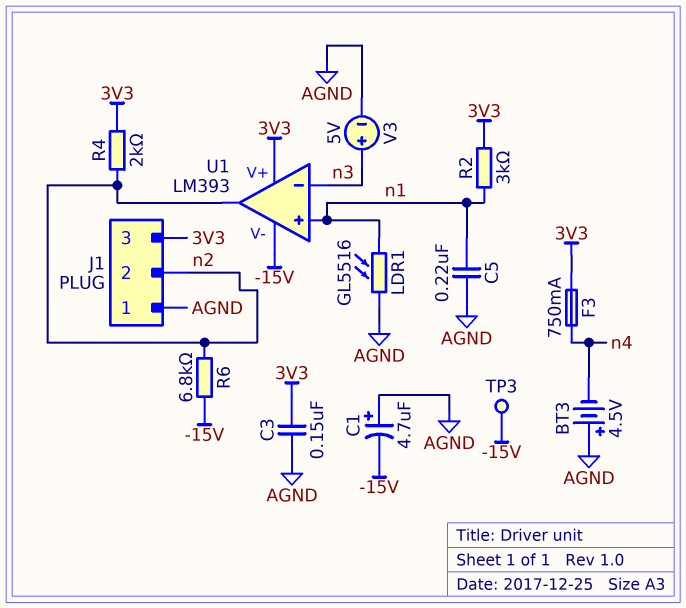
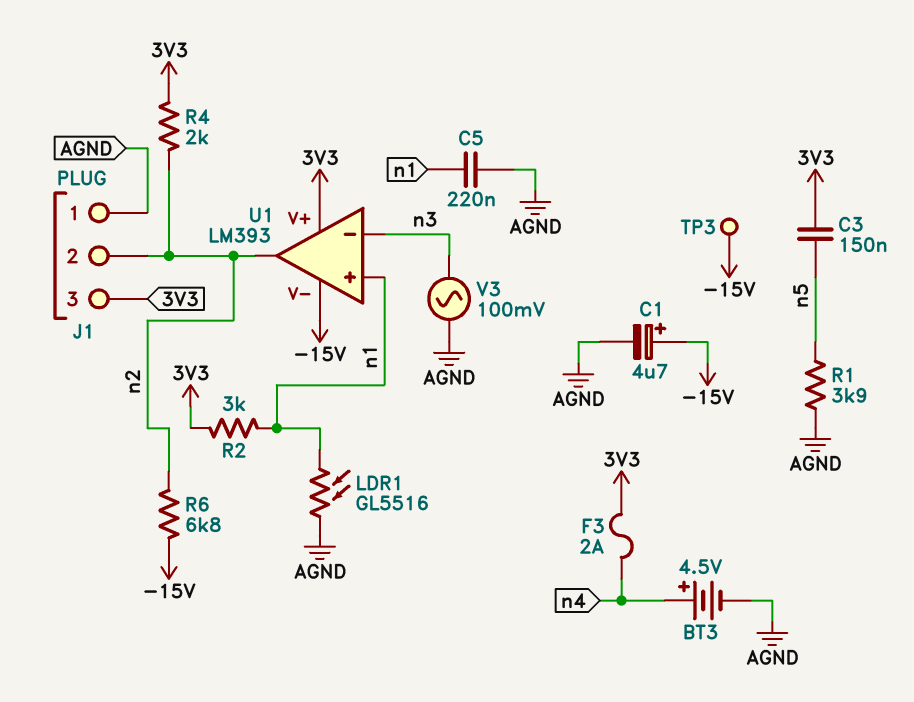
BT3: 4.5V (plus AGND, minus n4) -> 4.5V (plus n4, minus AGND)
C1: 4.7uF (plus AGND, minus -15V) -> 4.7uF (plus -15V, minus AGND)
C3: 150nF (3V3, AGND) -> 150nF (3V3, n5)
F3: 750mA (3V3, n4) -> 2A (3V3, n4)
R1: none -> 3.9k (AGND, n5)
V3: 5V (plus n3, minus AGND) -> AC 100mV (AGND, n3)

